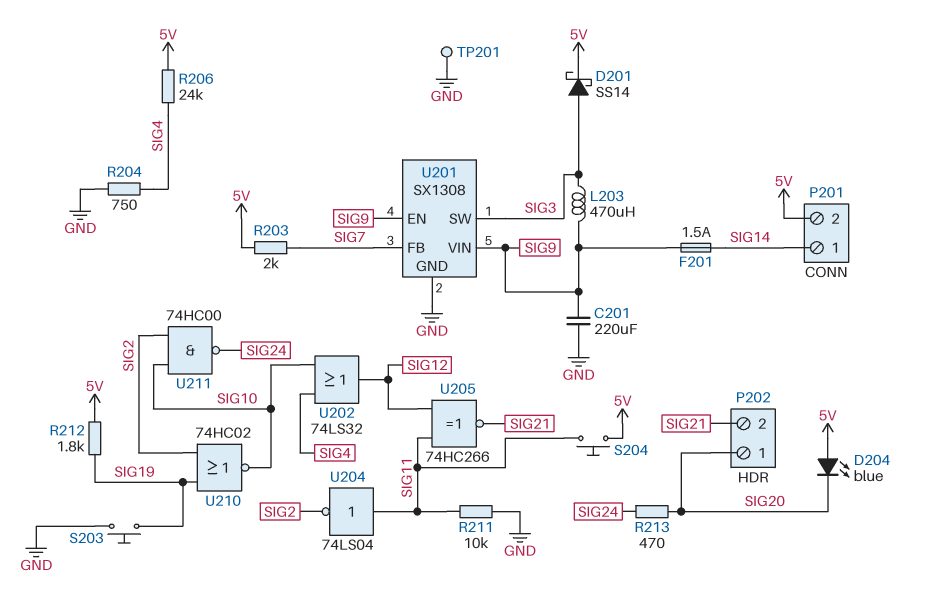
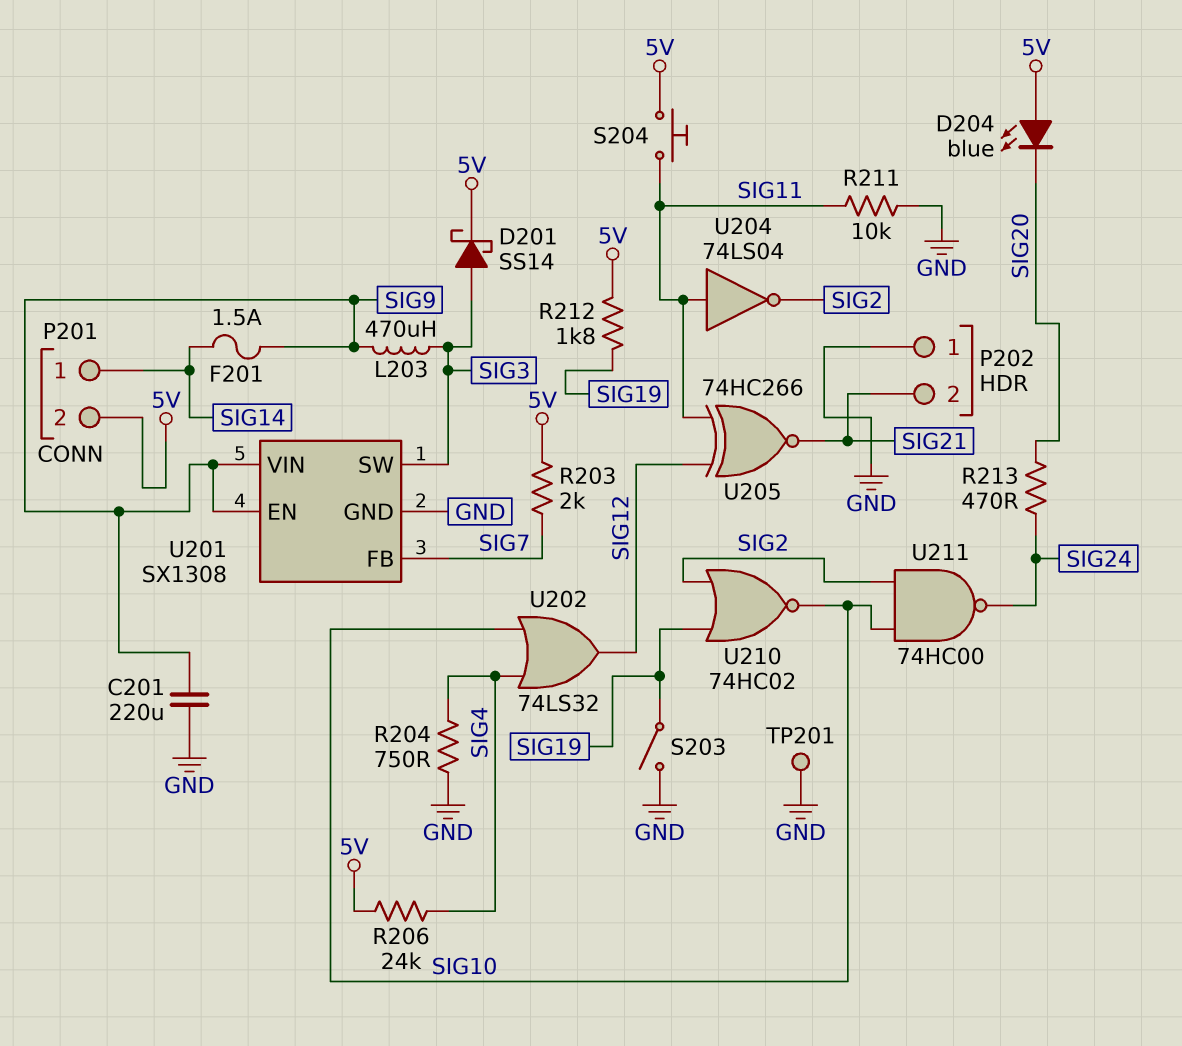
P202 pin 1: SIG20 -> GND
S203: button (GND, SIG19) -> switch (GND, SIG19)

